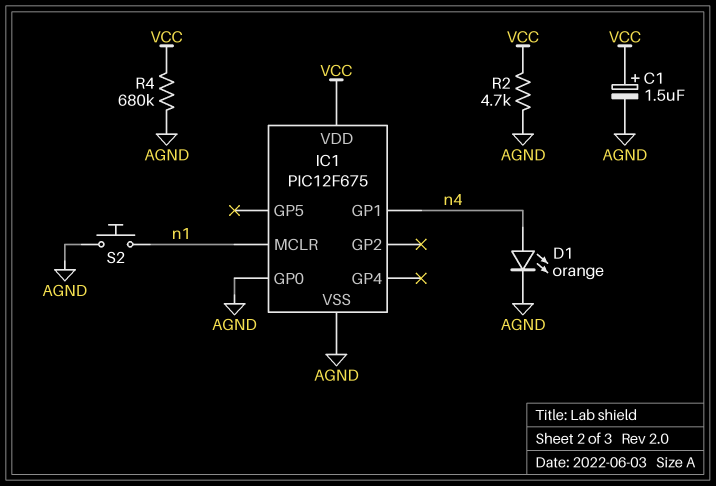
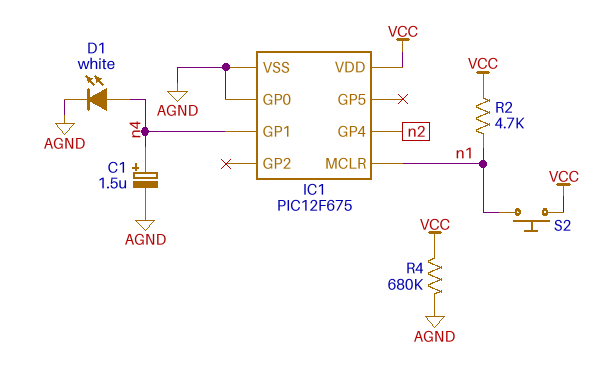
C1: 1.5uF (plus VCC, minus AGND) -> 1.5uF (plus n4, minus AGND)
D1: LED orange (A n4, K AGND) -> LED white (A n4, K AGND)
IC1 pin GP4: none -> n2
R2: 4.7k (AGND, VCC) -> 4.7k (VCC, n1)
S2: button (AGND, n1) -> button (VCC, n1)

